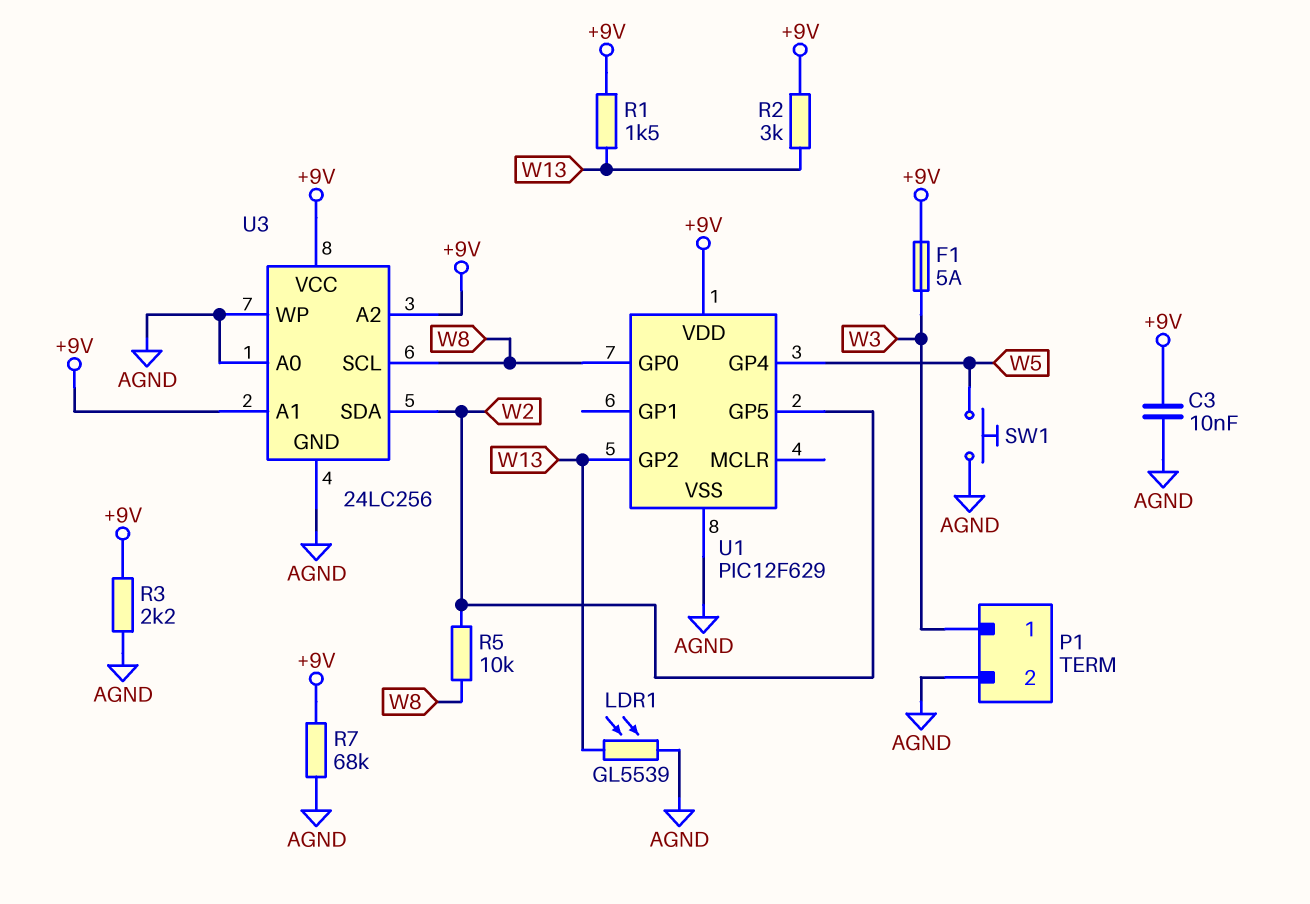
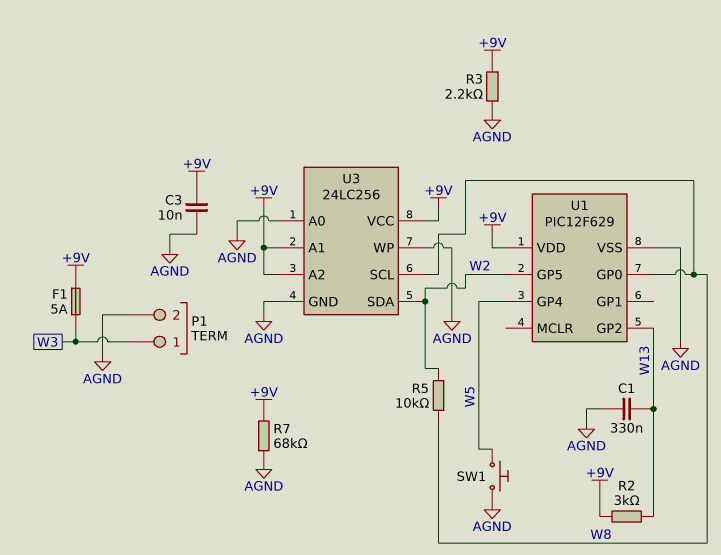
C1: none -> 330nF (AGND, W13)
LDR1: GL5539 (AGND, W13) -> none
R1: 1.5k (+9V, W13) -> none

